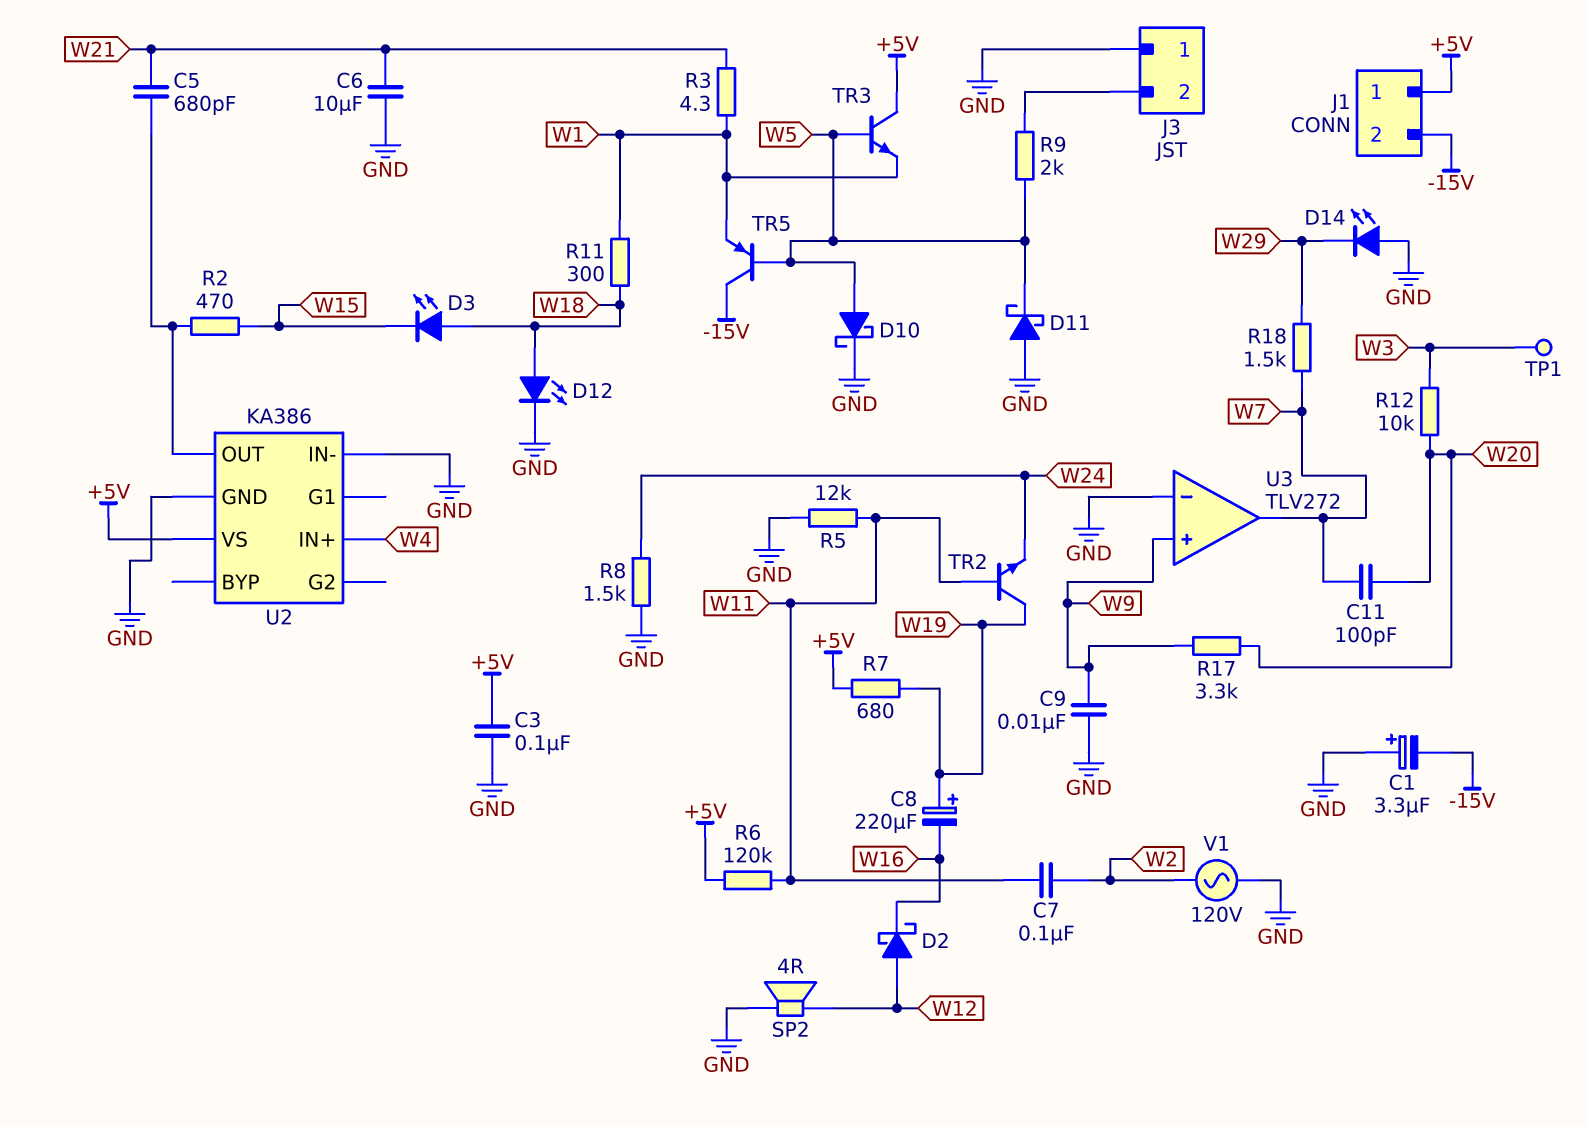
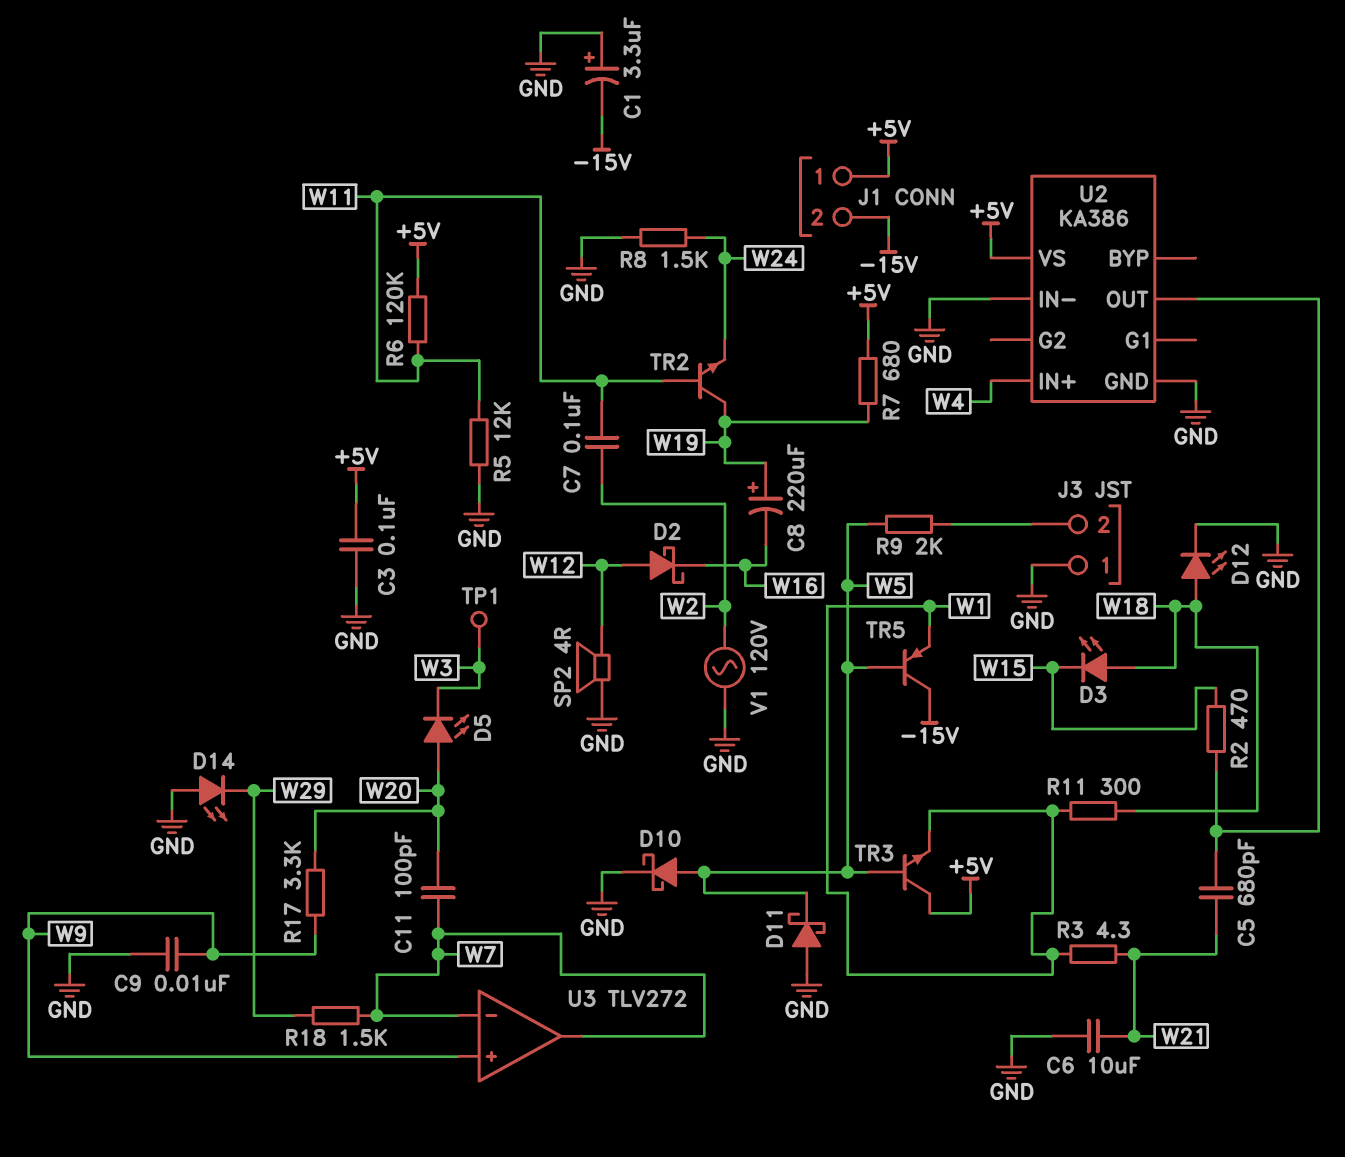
D5: none -> LED (A W20, K W3)
R12: 10k (W3, W20) -> none
U3 pin in-: GND -> W7

